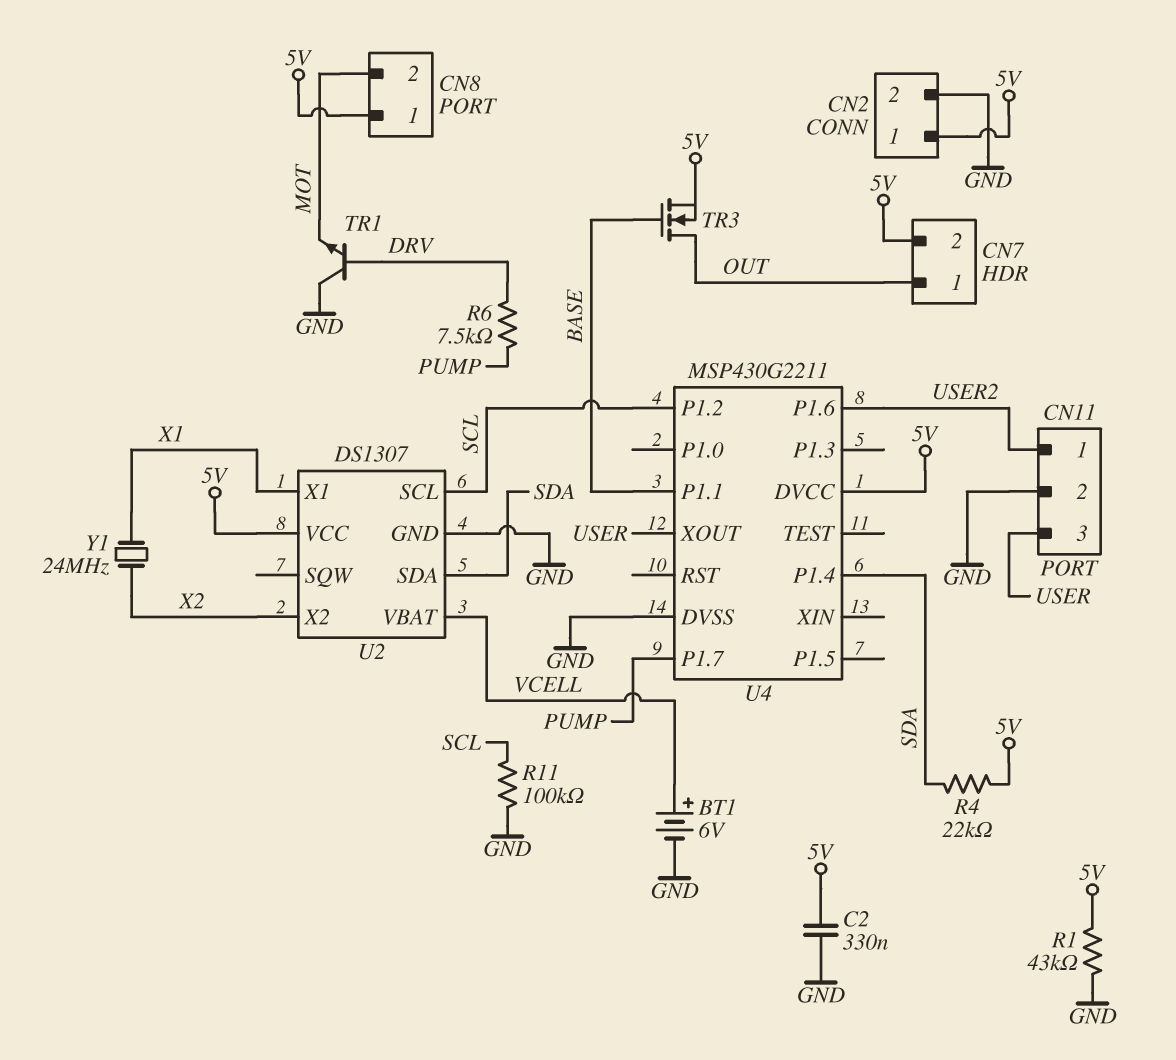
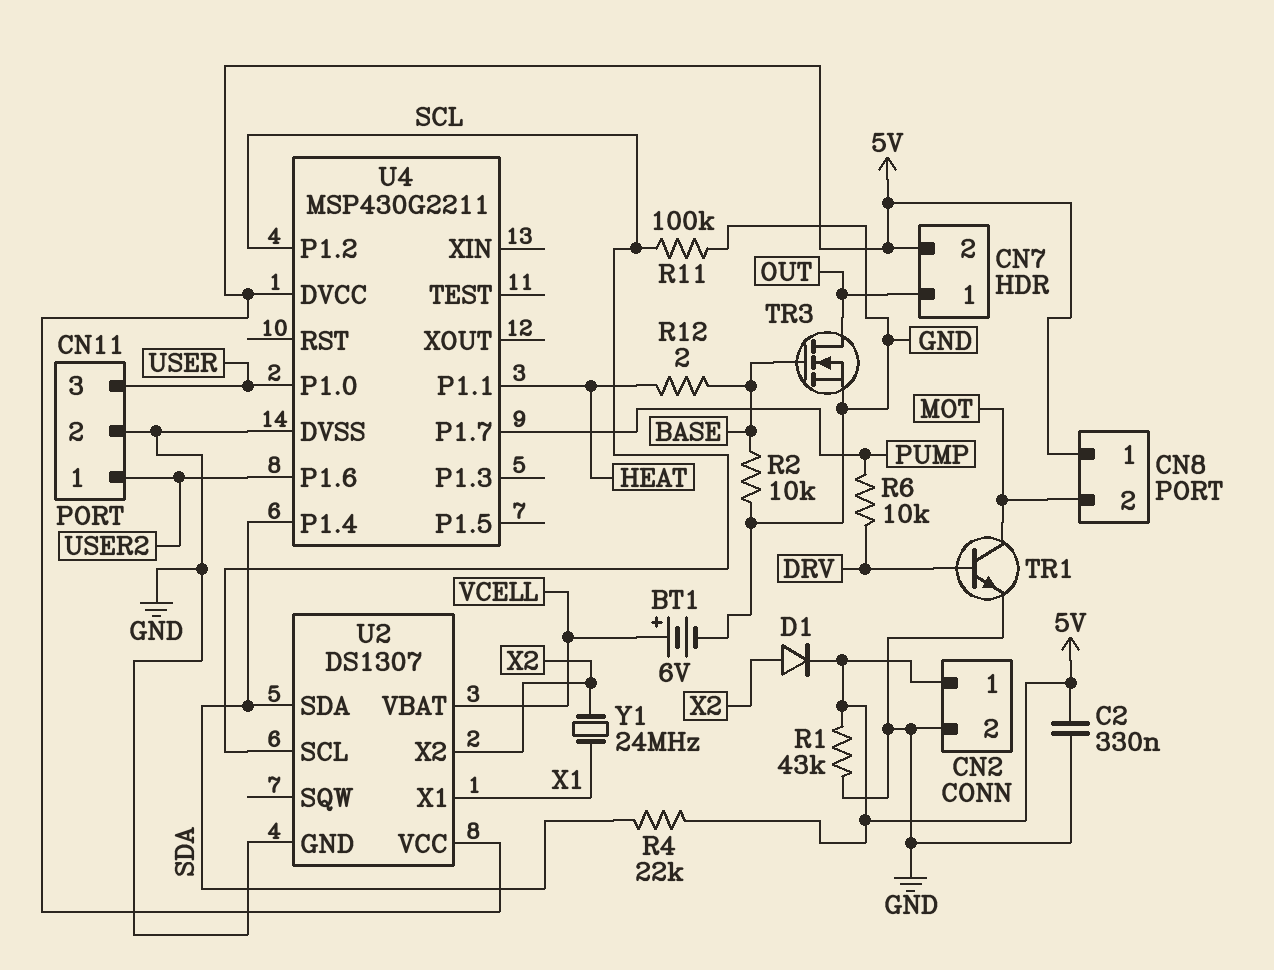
D1: none -> diode (A X2, K 5V)
R2: none -> 10k (BASE, GND)
R6: 7.5k (DRV, PUMP) -> 10k (DRV, PUMP)
R12: none -> 2 (BASE, HEAT)
TR1: NPN (B DRV, C GND, E MOT) -> NPN (B DRV, C MOT, E GND)
TR3: NMOS (G BASE, D OUT, S 5V) -> NMOS (G BASE, D OUT, S GND)
U4 pin P1.0: none -> USER
U4 pin P1.1: BASE -> HEAT
U4 pin XOUT: USER -> none

